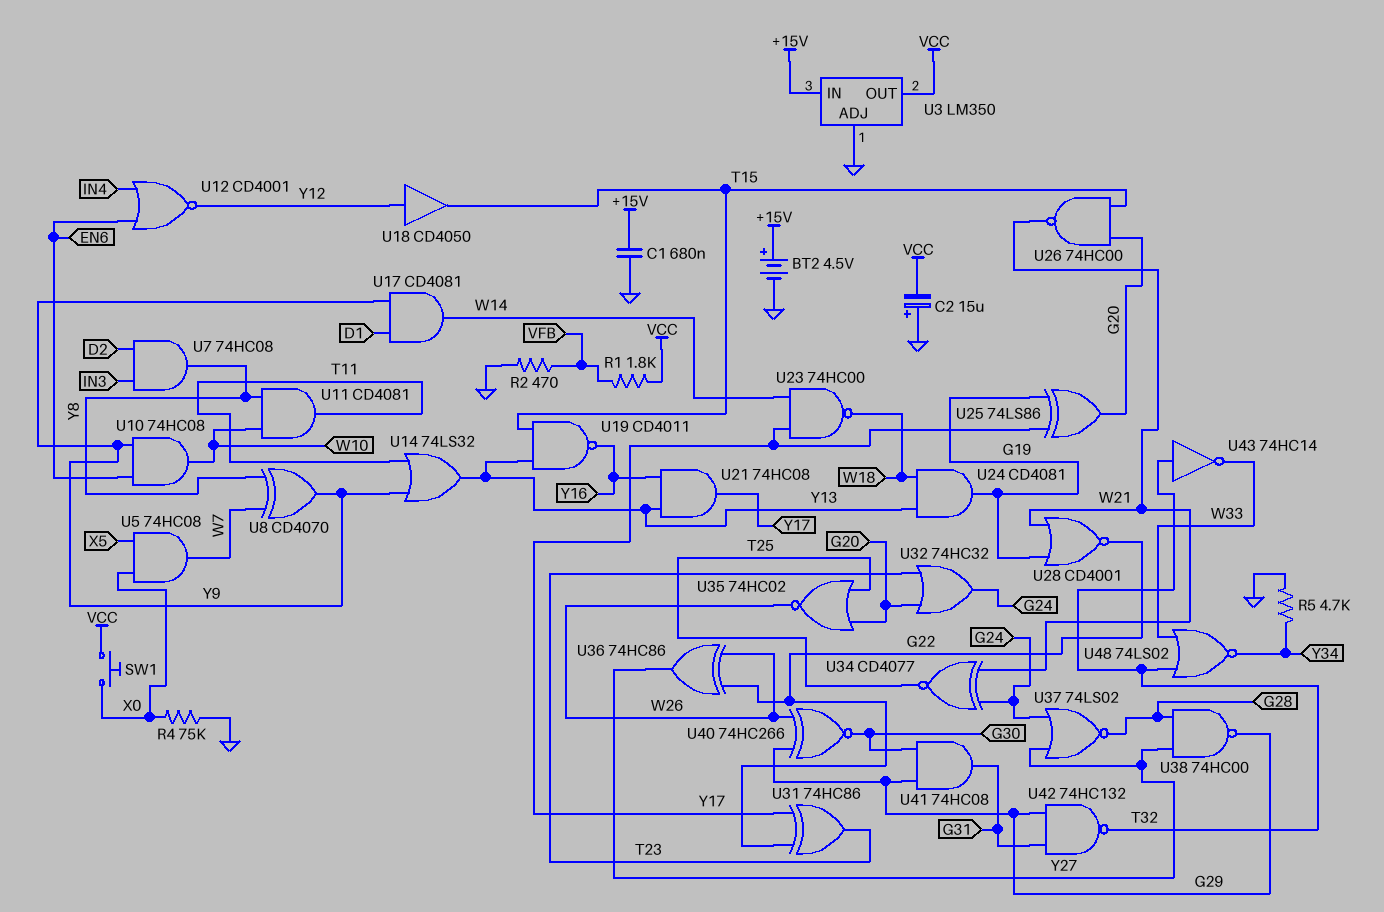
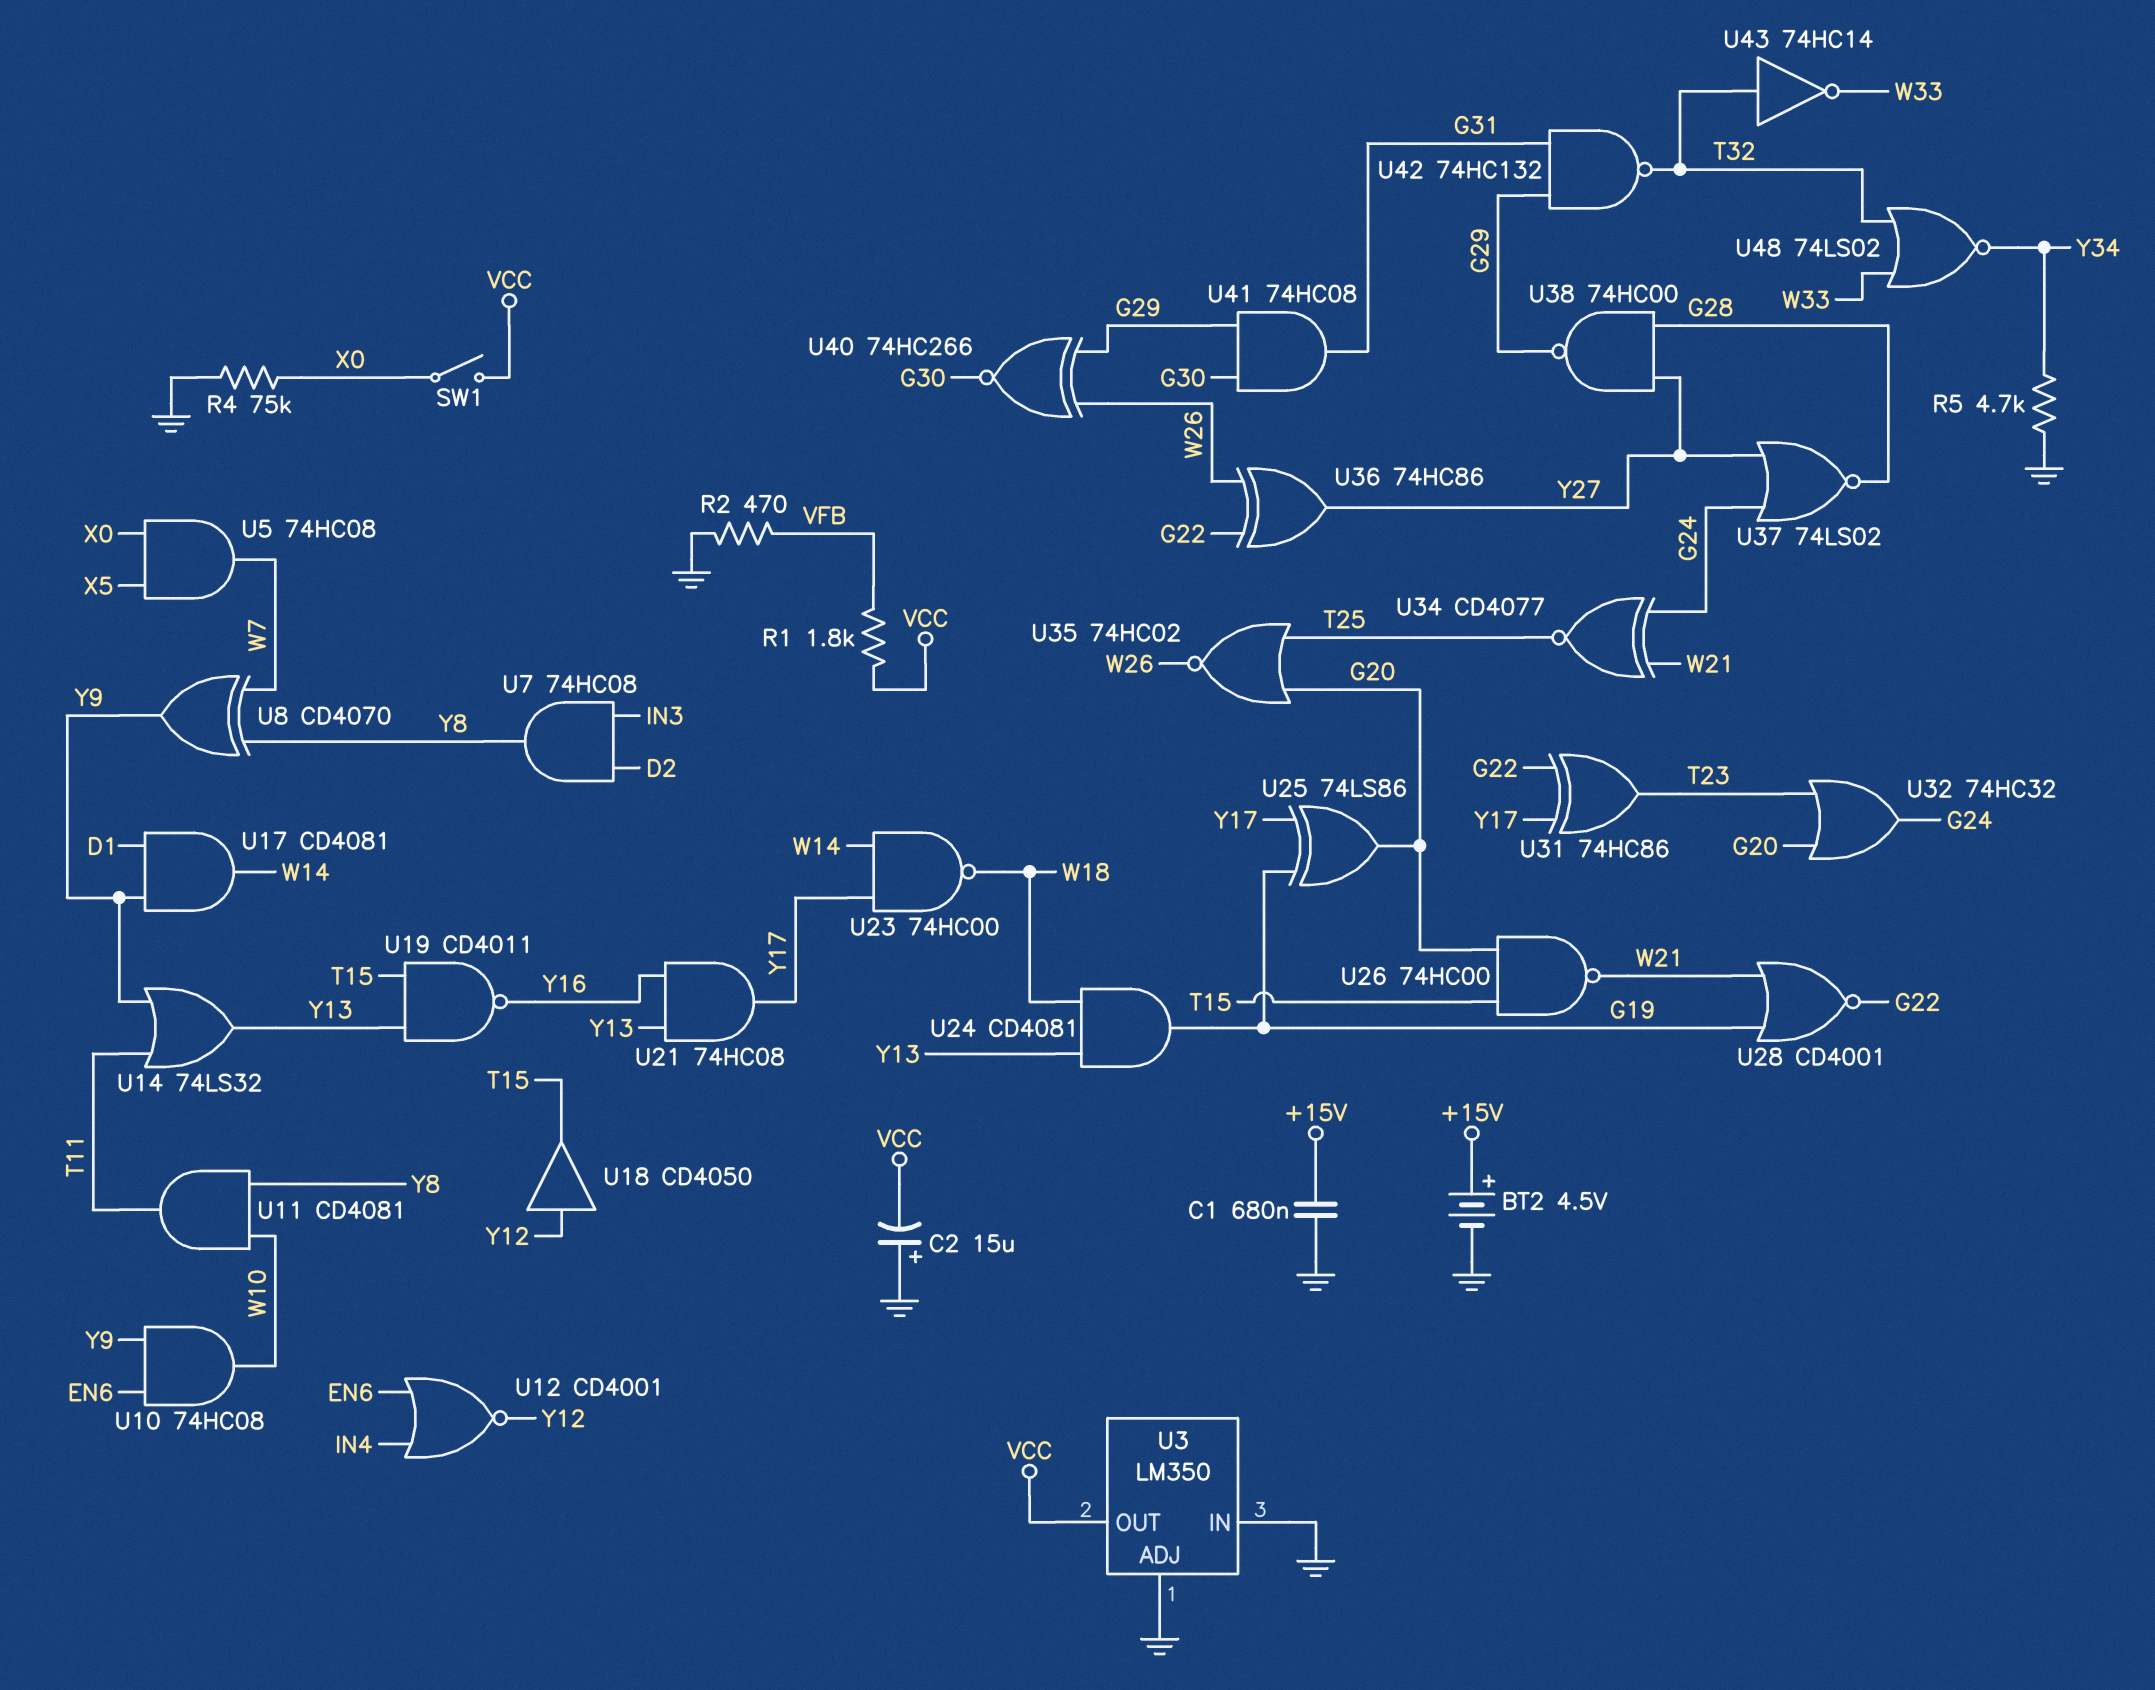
SW1: button (VCC, X0) -> switch (VCC, X0)
U3 pin IN: +15V -> GND

